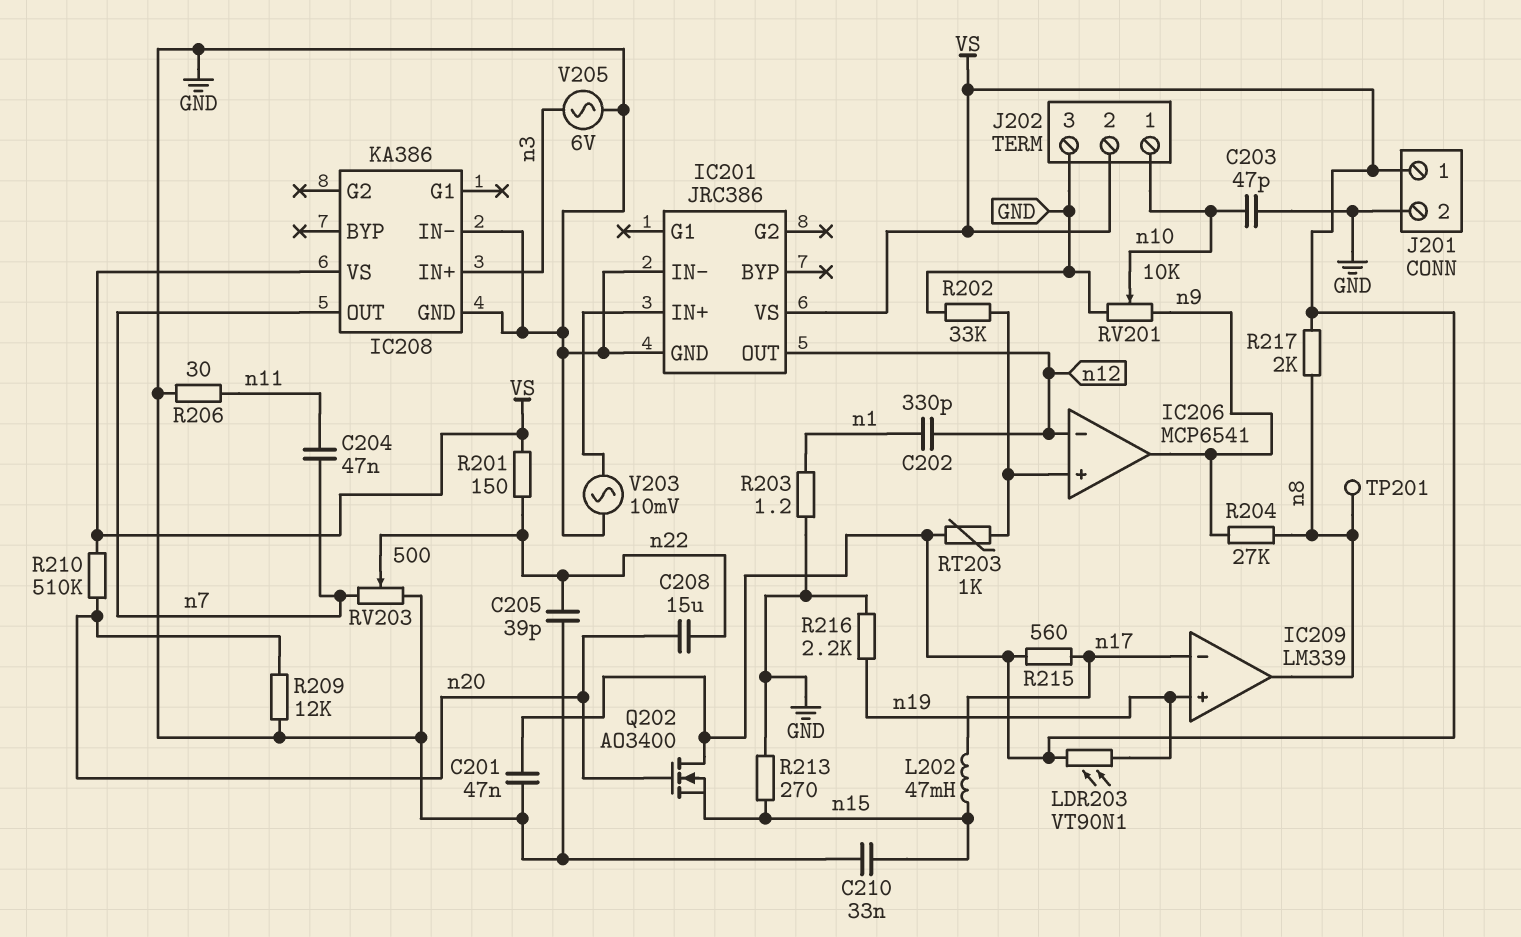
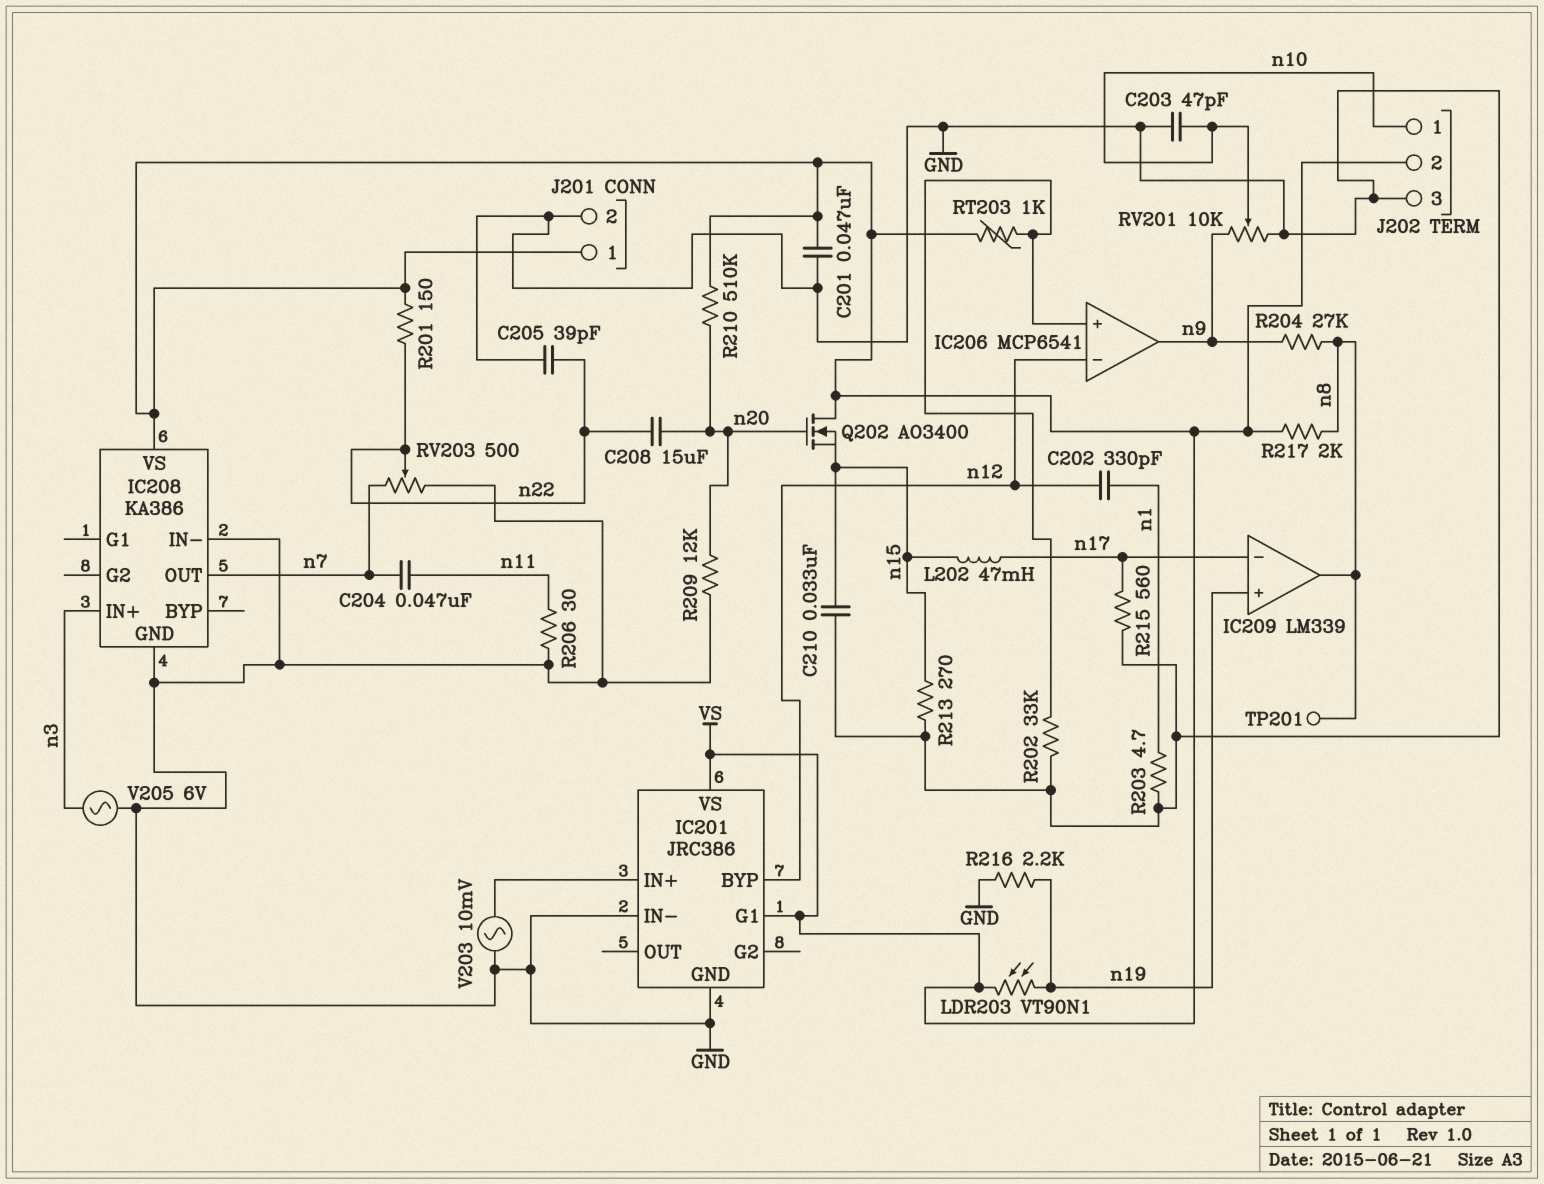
IC201 pin BYP: none -> n12
IC201 pin G1: none -> VS
IC201 pin OUT: n12 -> none
R203: 1.2 (GND, n1) -> 4.7 (GND, n1)
R215: 560 (VS, n17) -> 560 (GND, n17)

